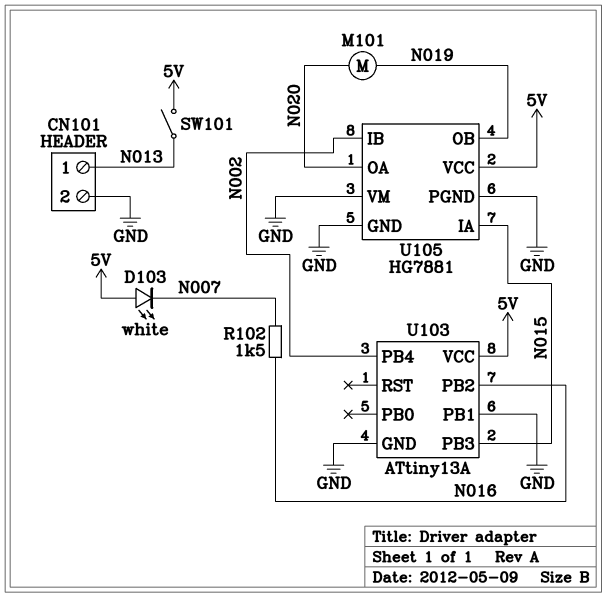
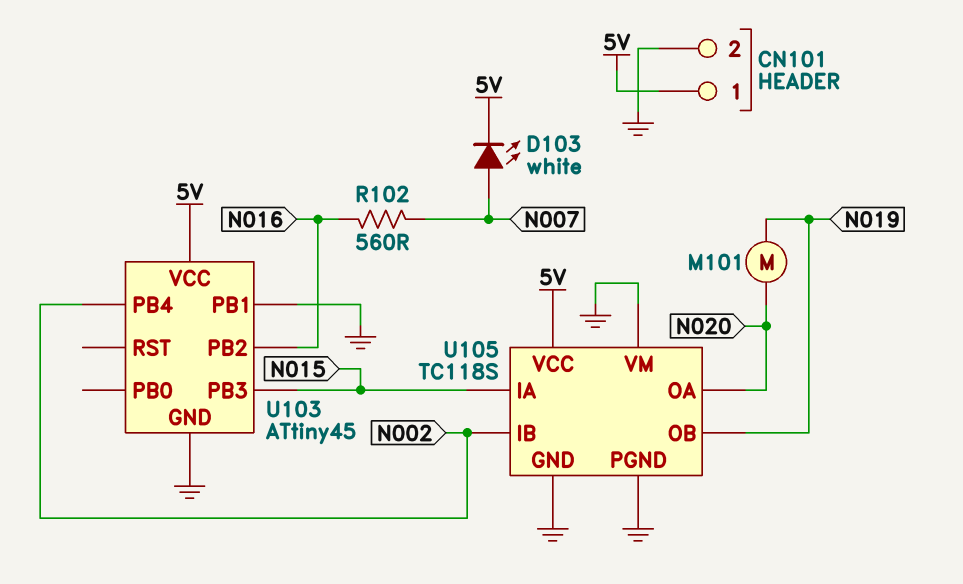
CN101 pin 1: N013 -> 5V
D103: LED white (A 5V, K N007) -> LED white (A N007, K 5V)
R102: 1.5k (N007, N016) -> 560 (N007, N016)
SW101: switch (5V, N013) -> none
U103: ATtiny13A -> ATtiny45
U105: HG7881 -> TC118S

